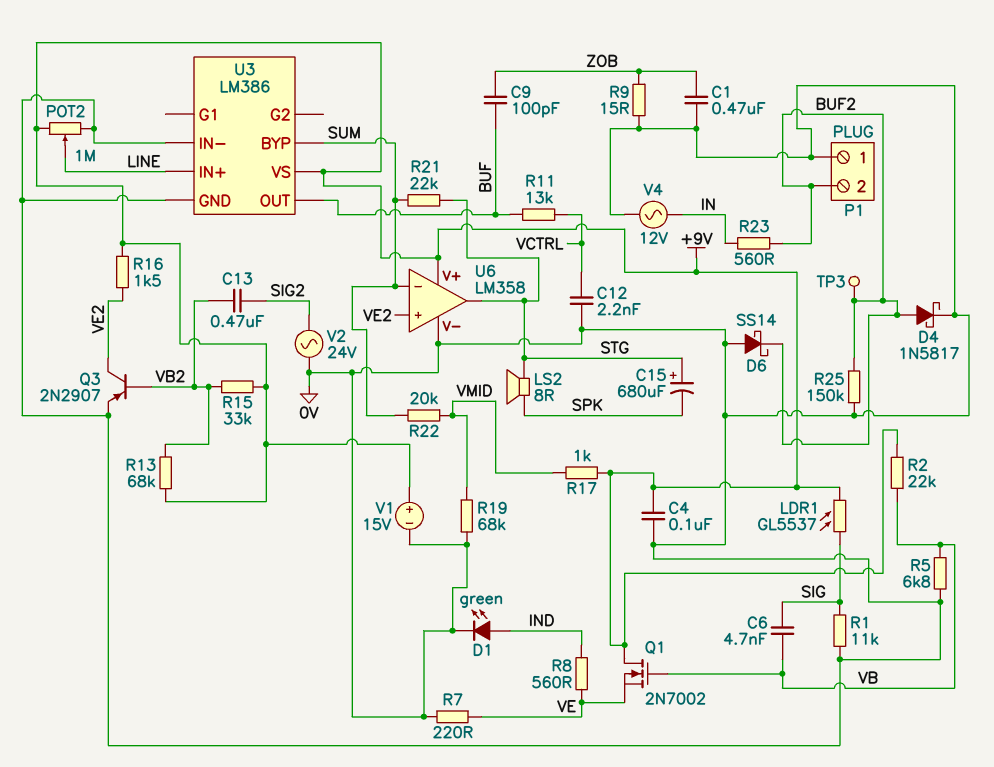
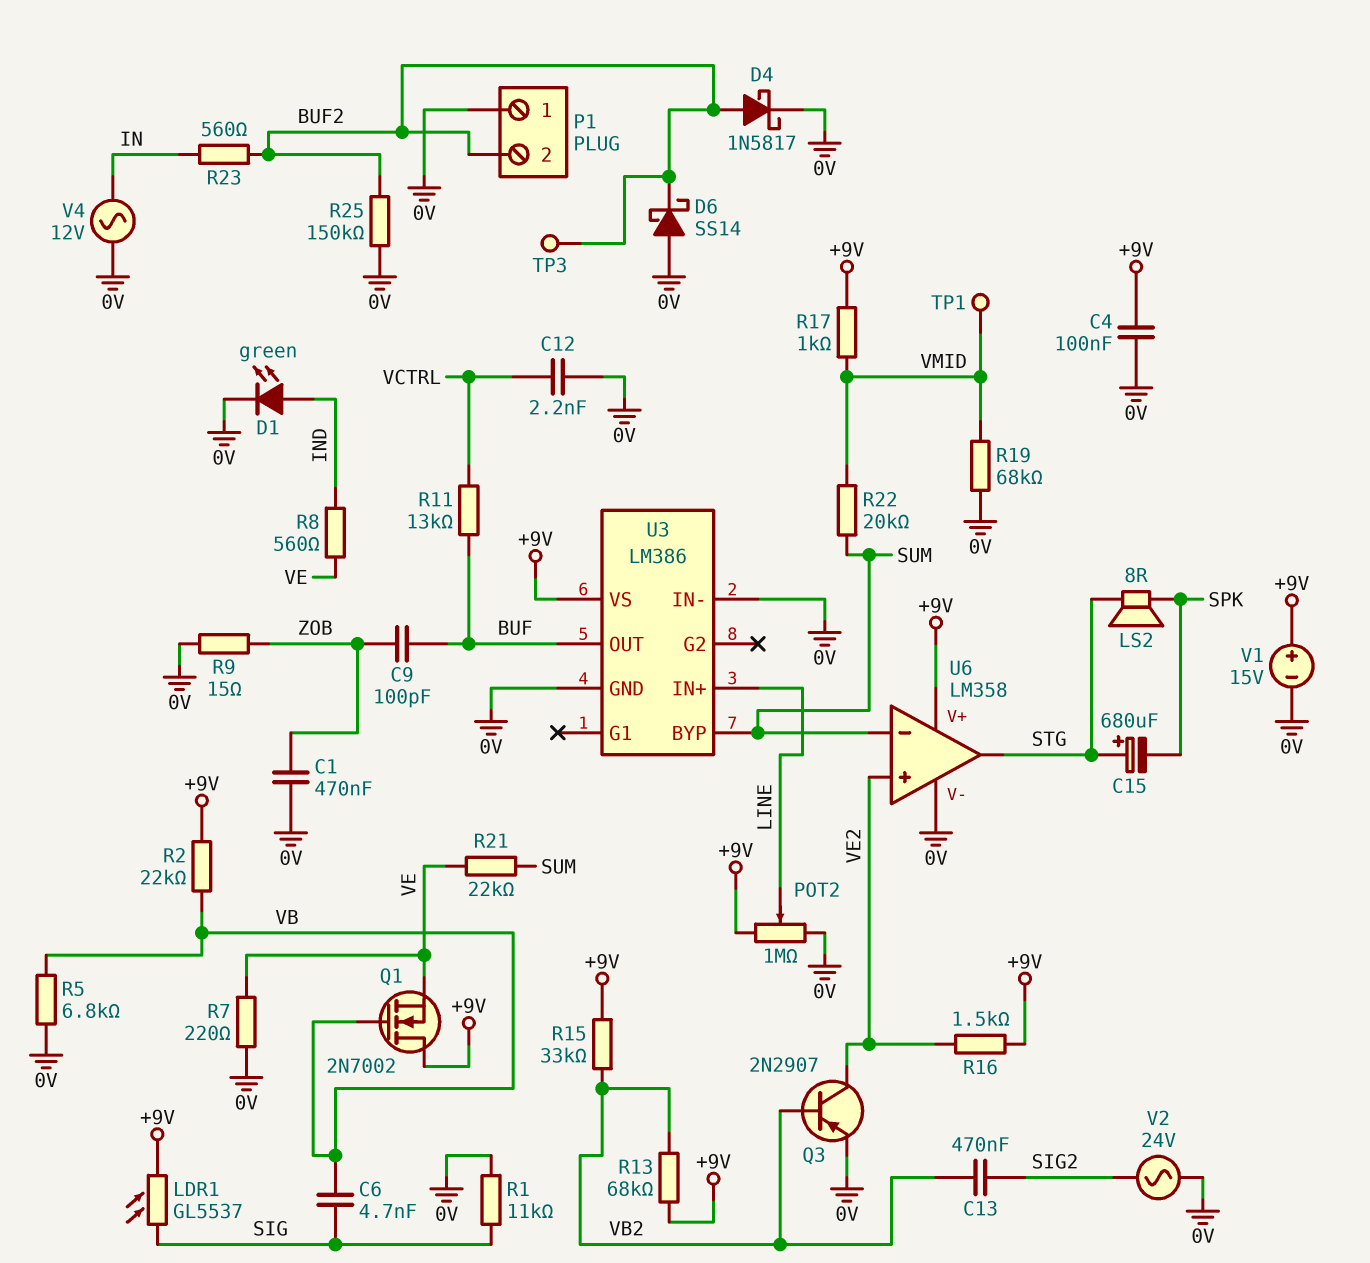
R21: 22k (STG, SUM) -> 22k (SUM, VE)
TP1: none -> test point (VMID)

